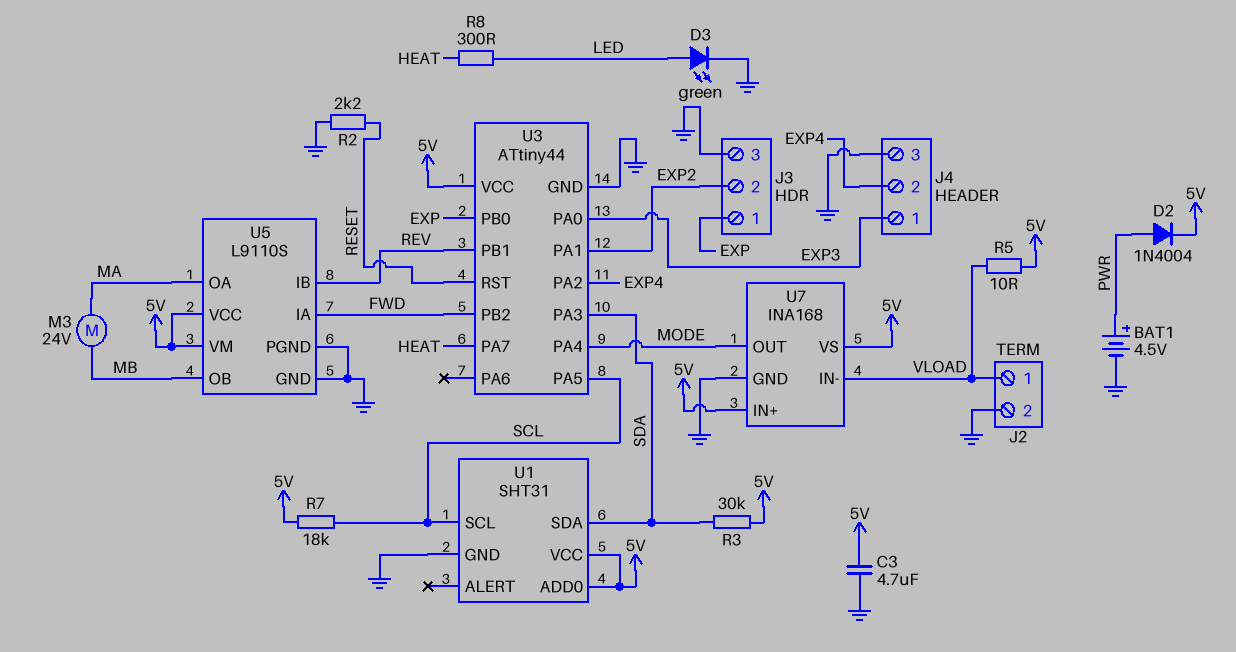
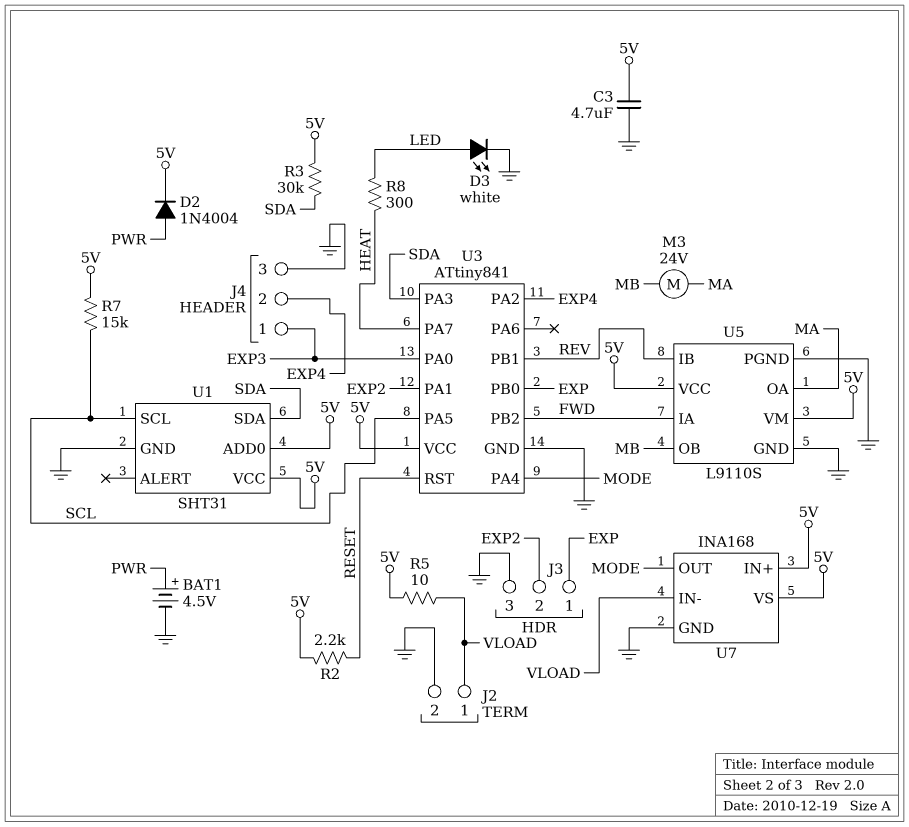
D3: LED green (A LED, K GND) -> LED white (A LED, K GND)
R2: 2.2k (GND, RESET) -> 2.2k (5V, RESET)
R7: 18k (5V, SCL) -> 15k (5V, SCL)
U3: ATtiny44 -> ATtiny841

